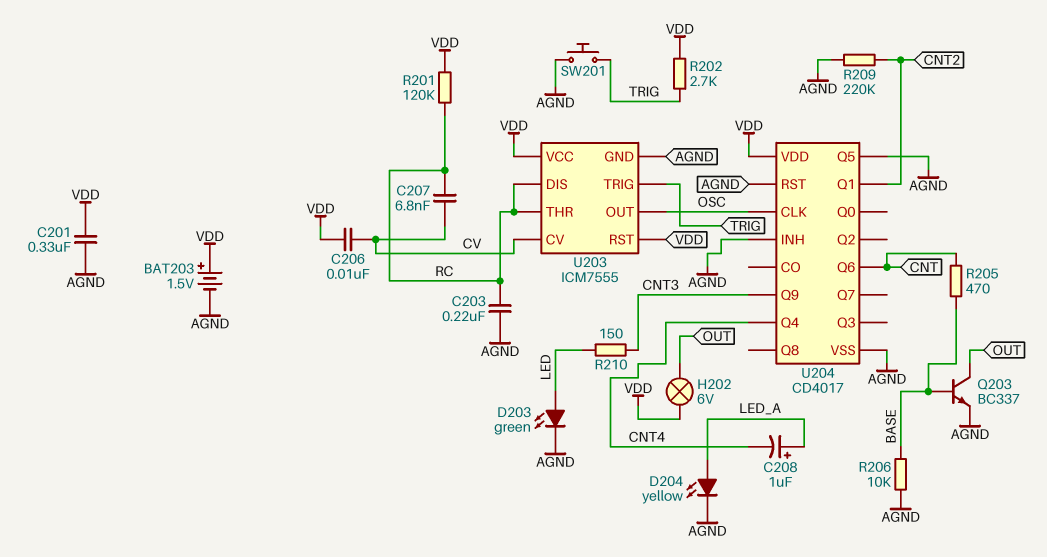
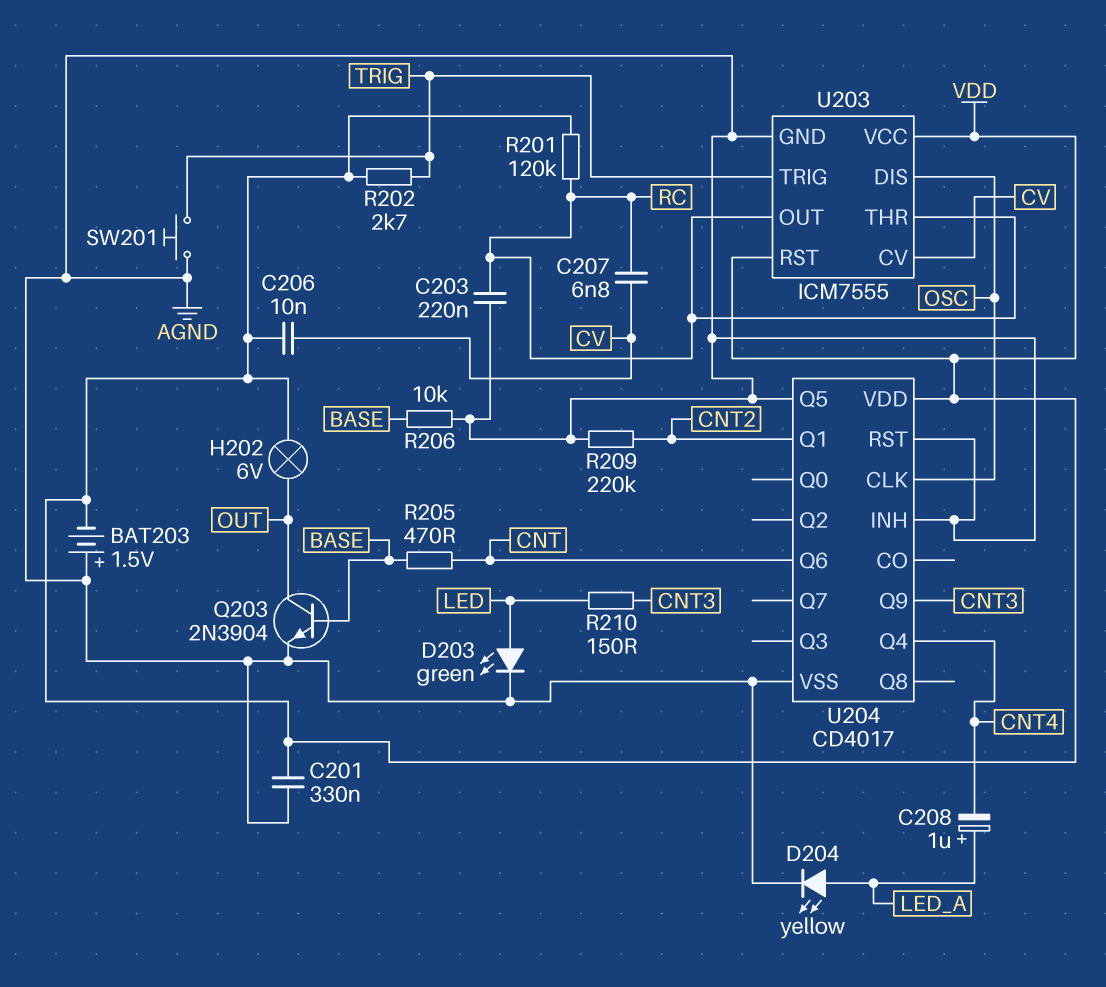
BAT203: 1.5V (plus VDD, minus AGND) -> 1.5V (plus AGND, minus VDD)
Q203: NPN BC337 (B BASE, C OUT, E AGND) -> NPN 2N3904 (B BASE, C OUT, E AGND)
U203 pin DIS: RC -> OSC
U203 pin OUT: OSC -> RC

